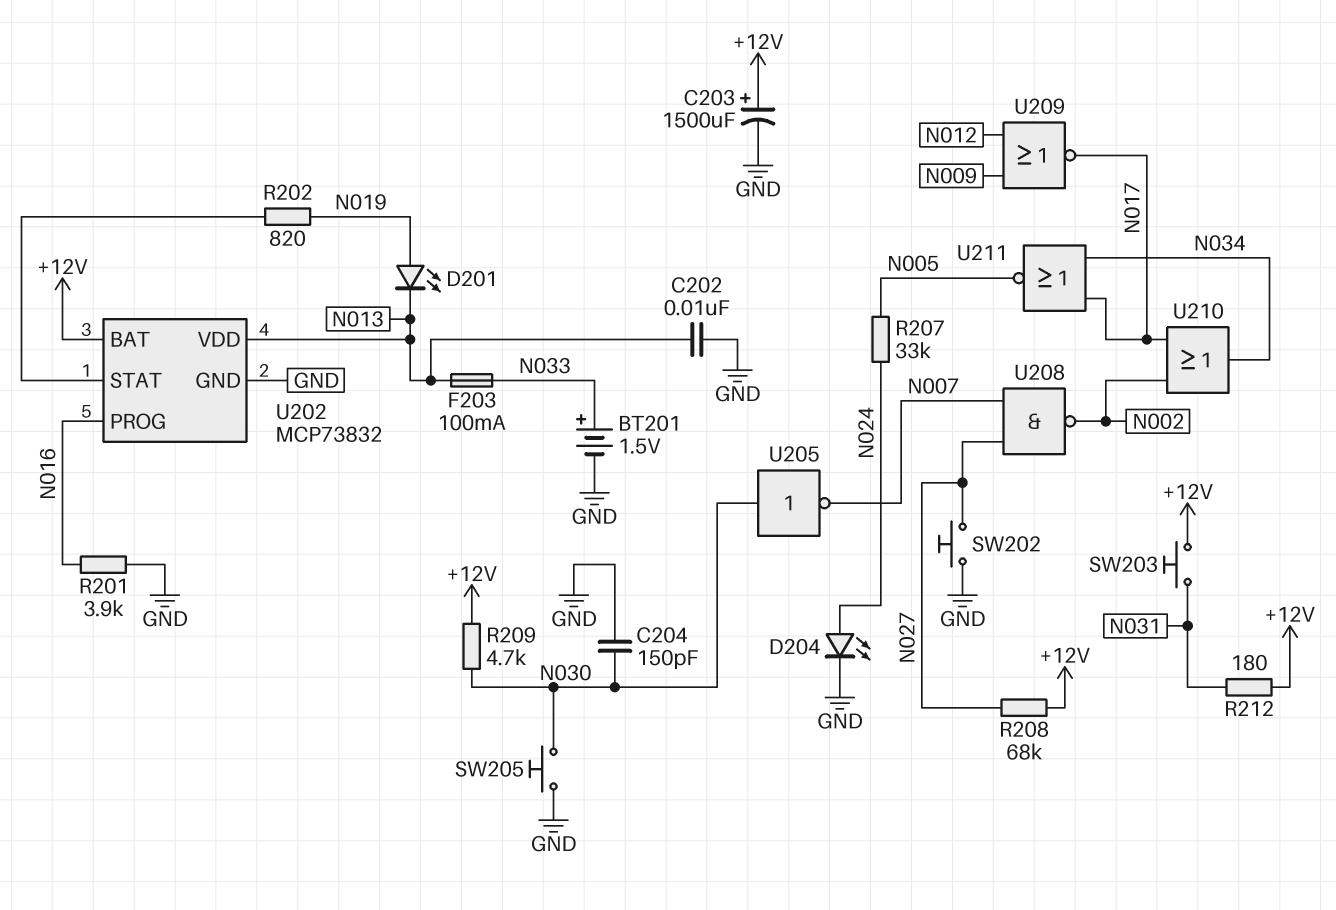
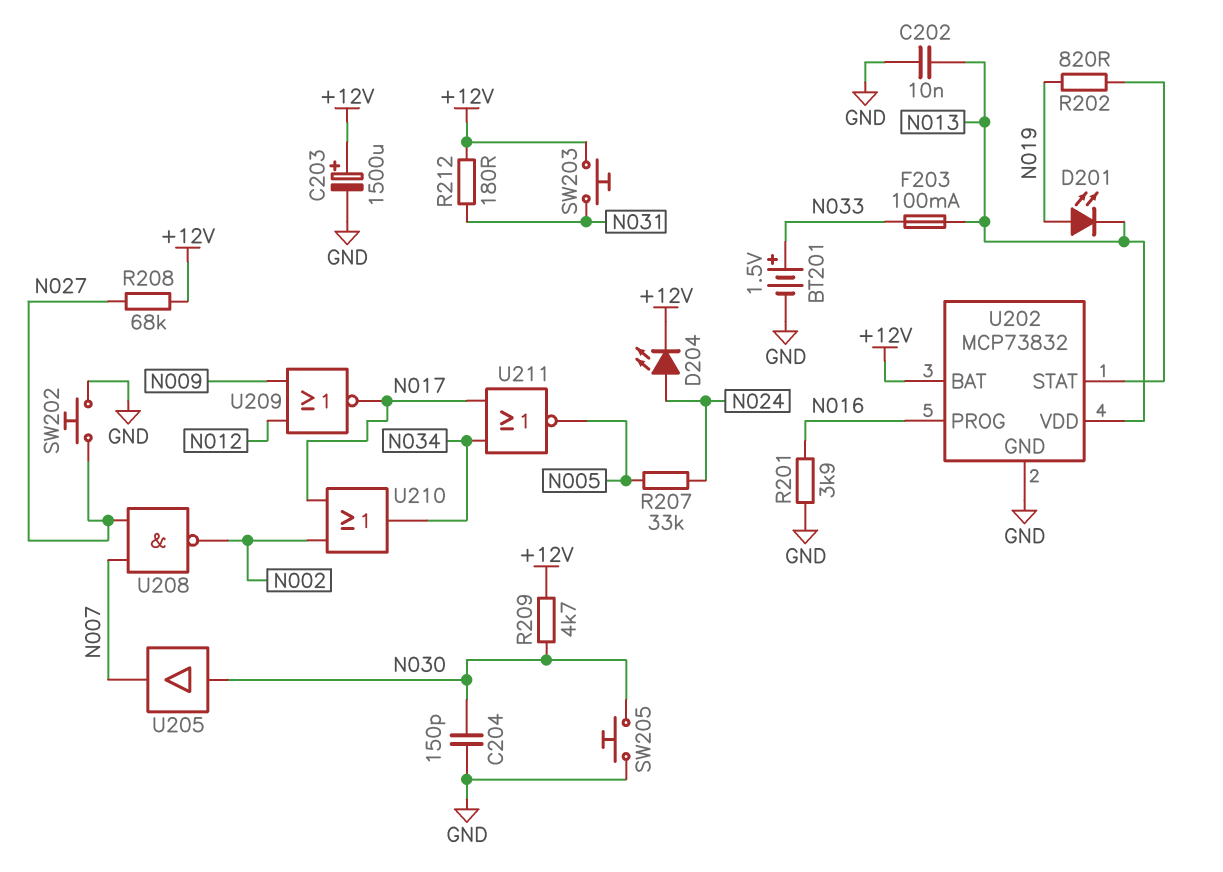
D204: LED (A N024, K GND) -> LED (A N024, K +12V)
U205: NOT (in N030, out N007) -> buffer (in N030, out N007)

